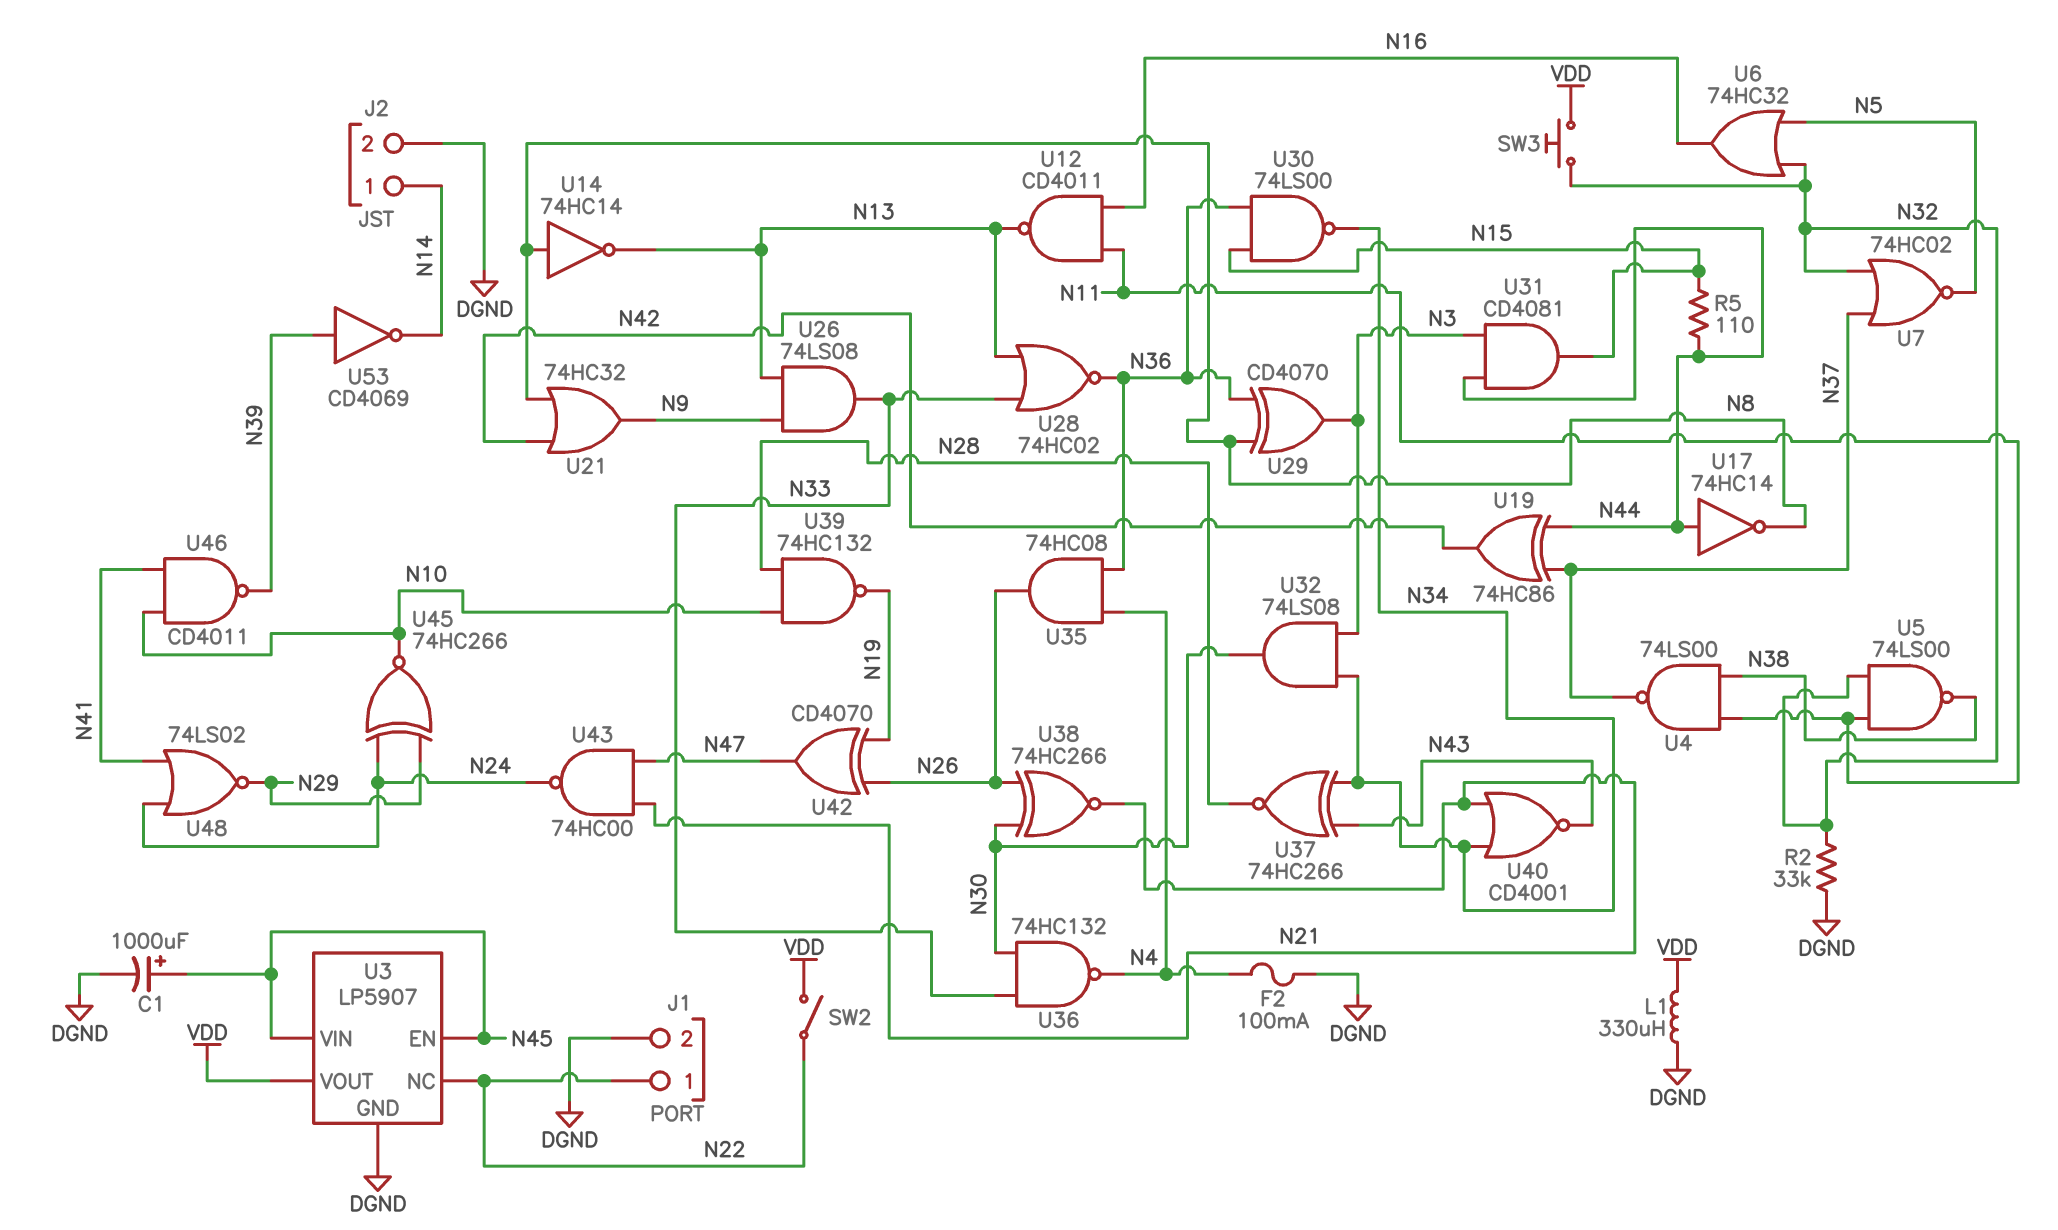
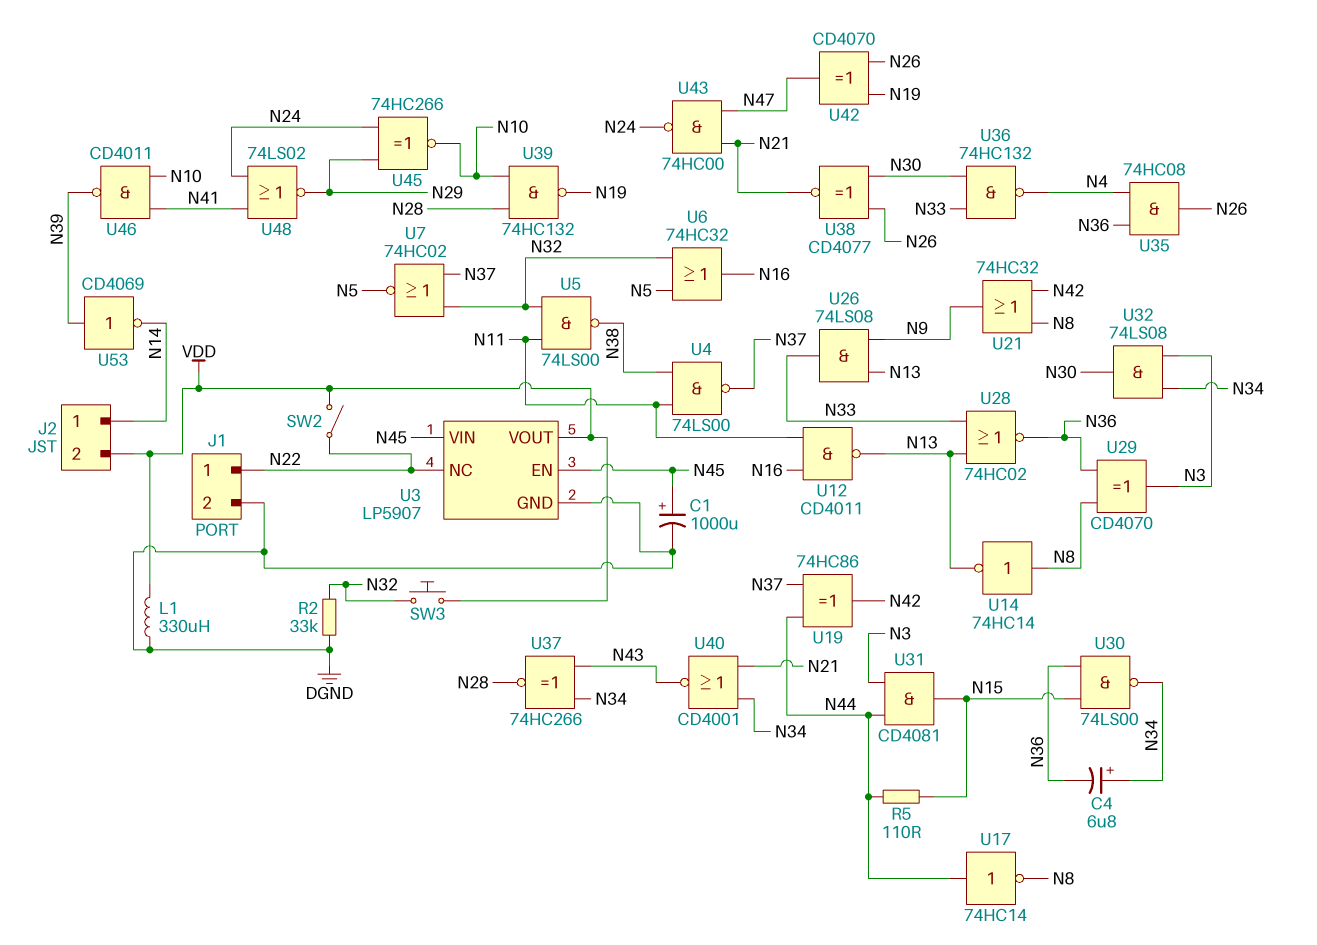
C4: none -> 6.8uF (plus N34, minus N36)
F2: 100mA (DGND, N4) -> none
J2 pin 2: DGND -> VDD
U38: XNOR 74HC266 (in N26, in N30, out N21) -> XNOR CD4077 (in N26, in N30, out N21)

